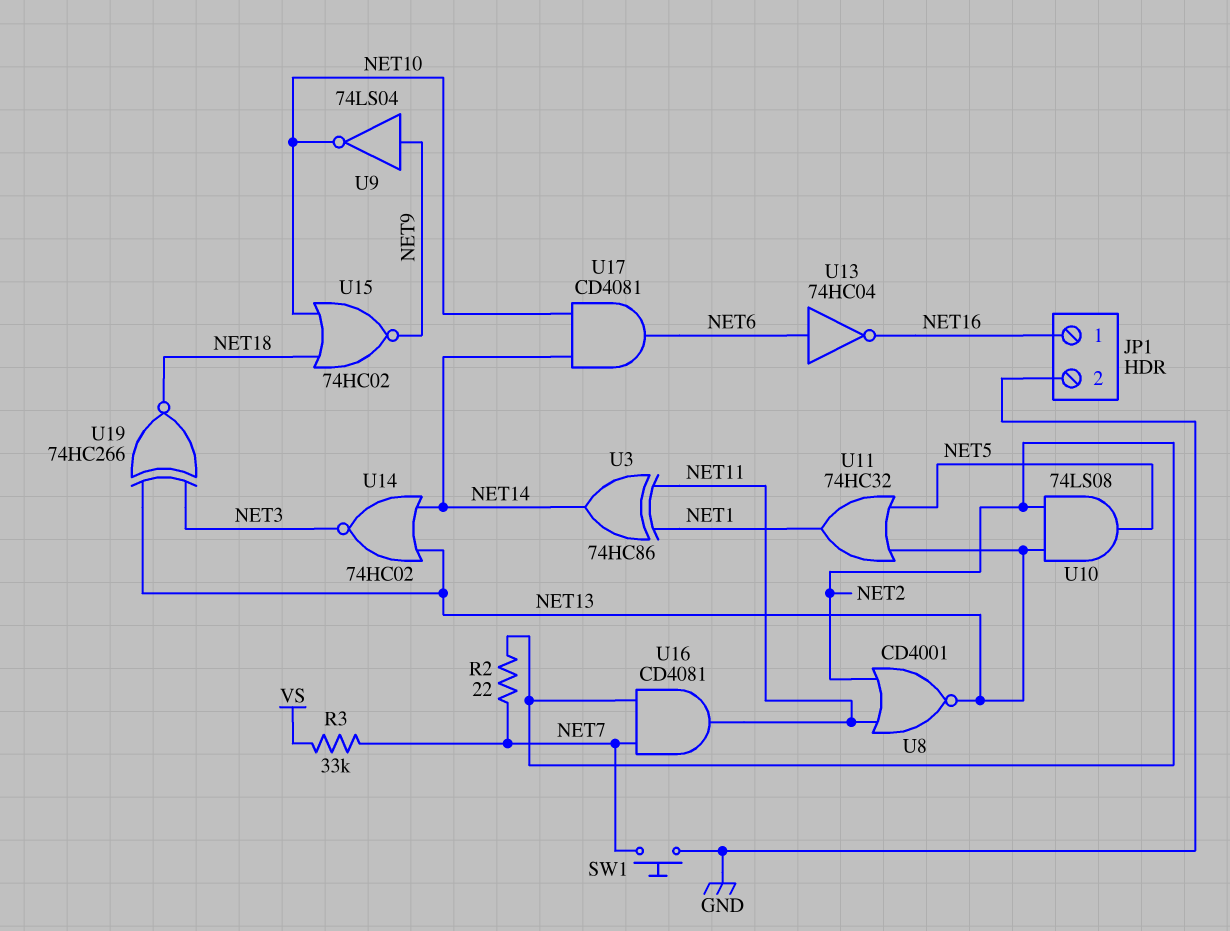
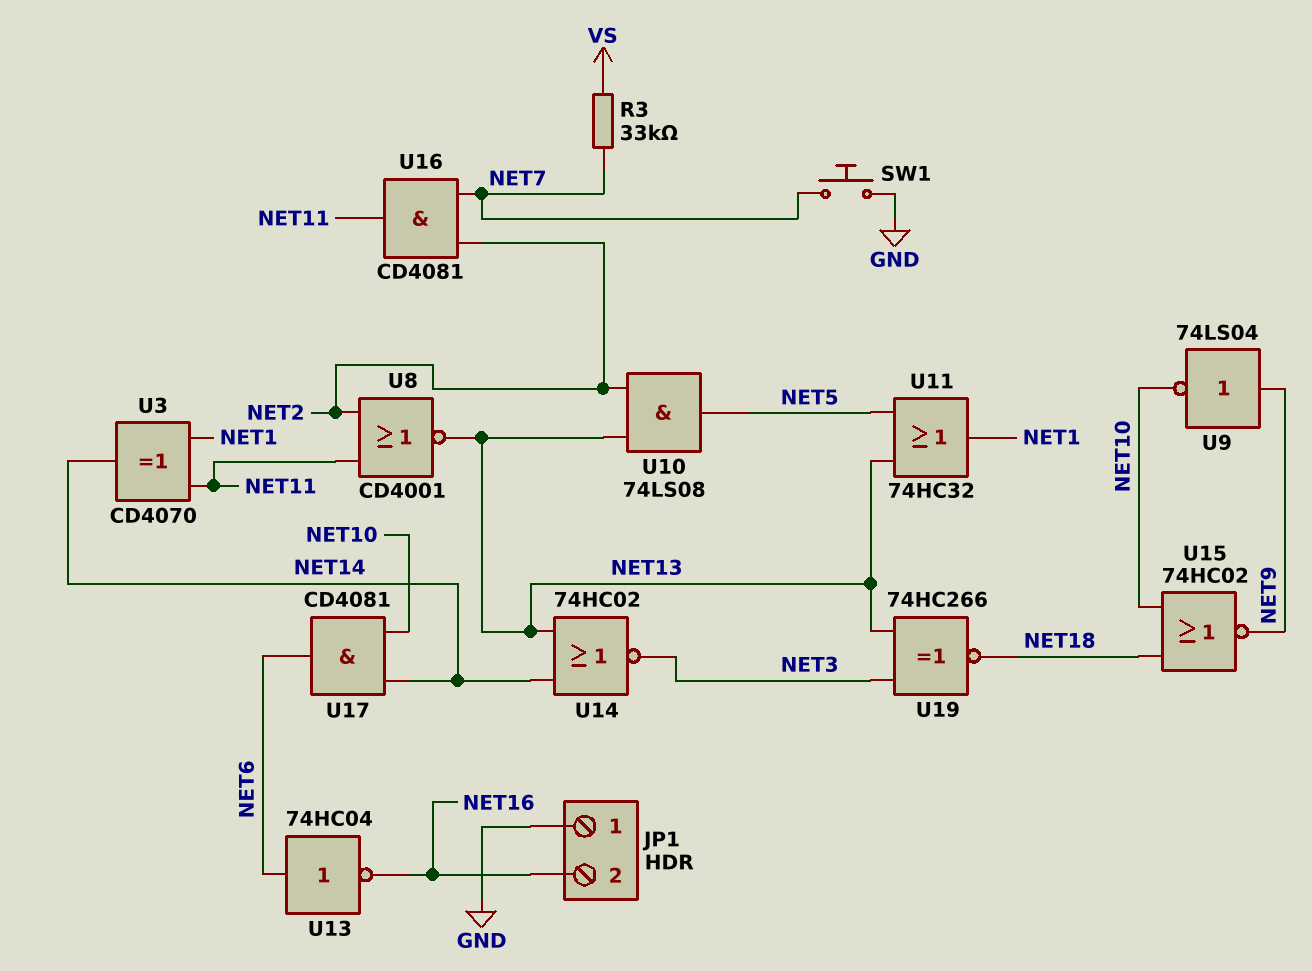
JP1 pin 1: NET16 -> GND
JP1 pin 2: GND -> NET16
R2: 22 (NET2, NET7) -> none
U3: XOR 74HC86 (in NET1, in NET11, out NET14) -> XOR CD4070 (in NET1, in NET11, out NET14)

